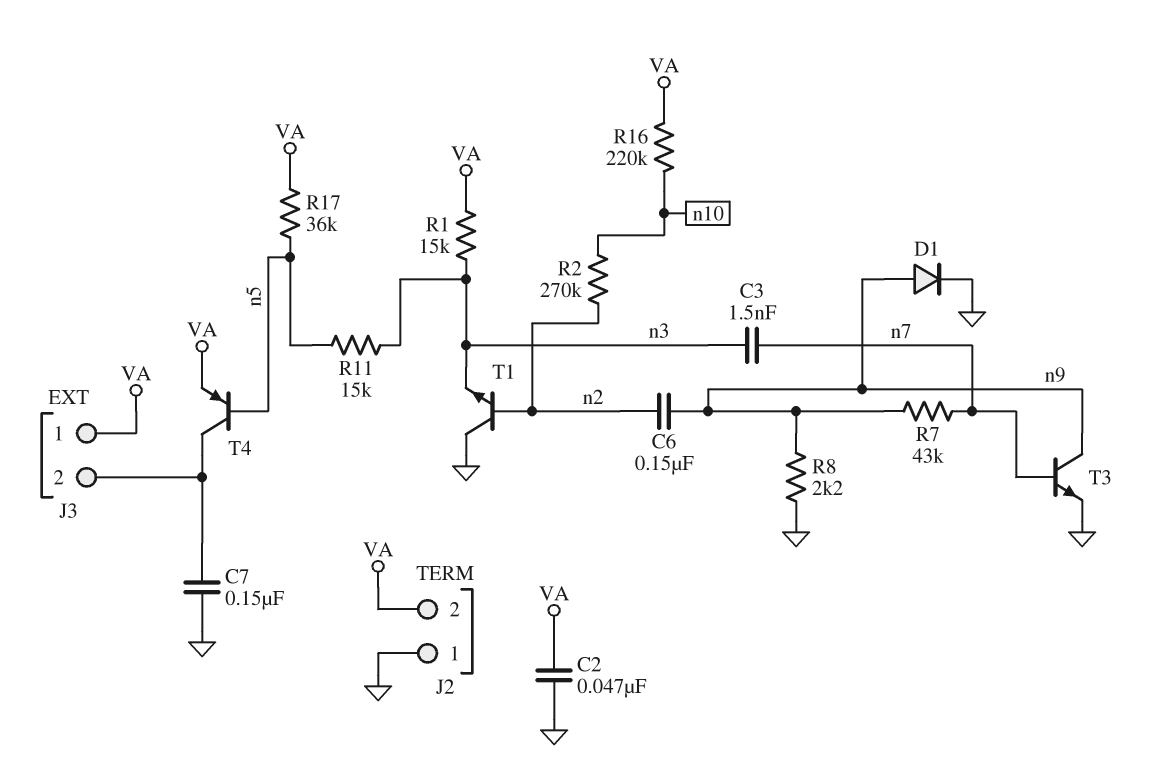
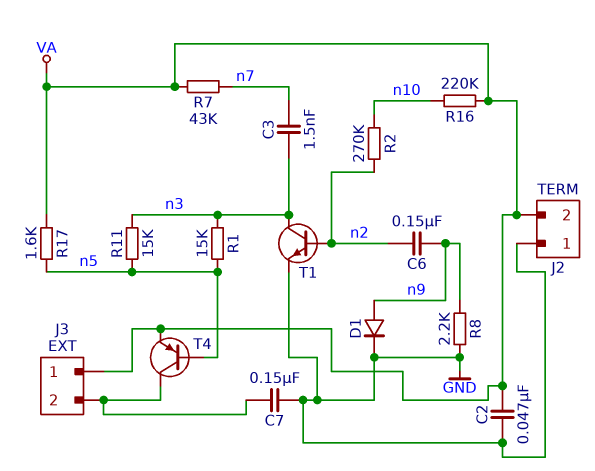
R1: 15k (VA, n3) -> 15k (n3, n5)
R7: 43k (n7, n9) -> 43k (VA, n7)
R17: 36k (VA, n5) -> 1.6k (VA, n5)
T1: NPN (B n2, C GND, E n3) -> NPN (B n2, C n3, E GND)
T3: NPN (B n7, C n9, E GND) -> none

